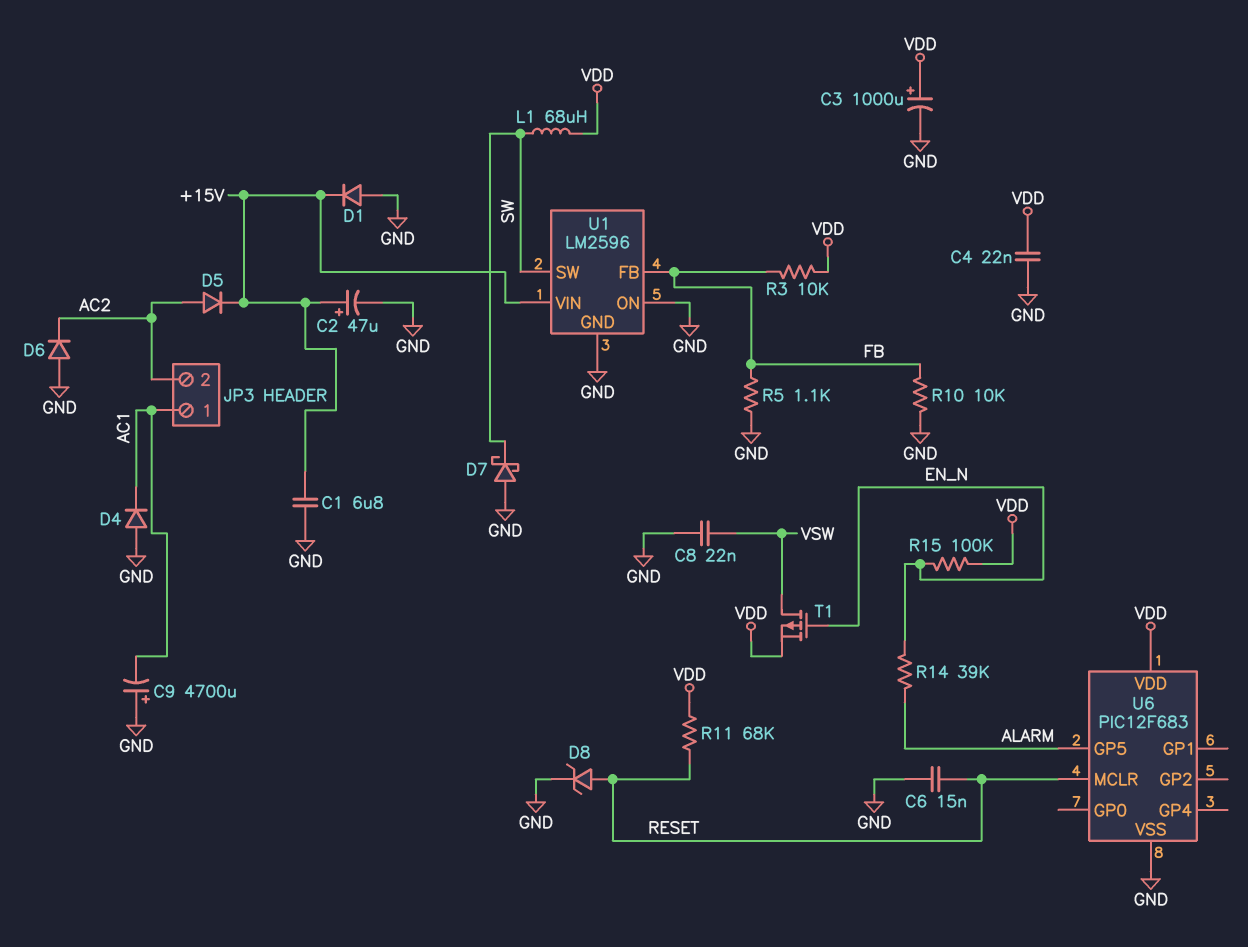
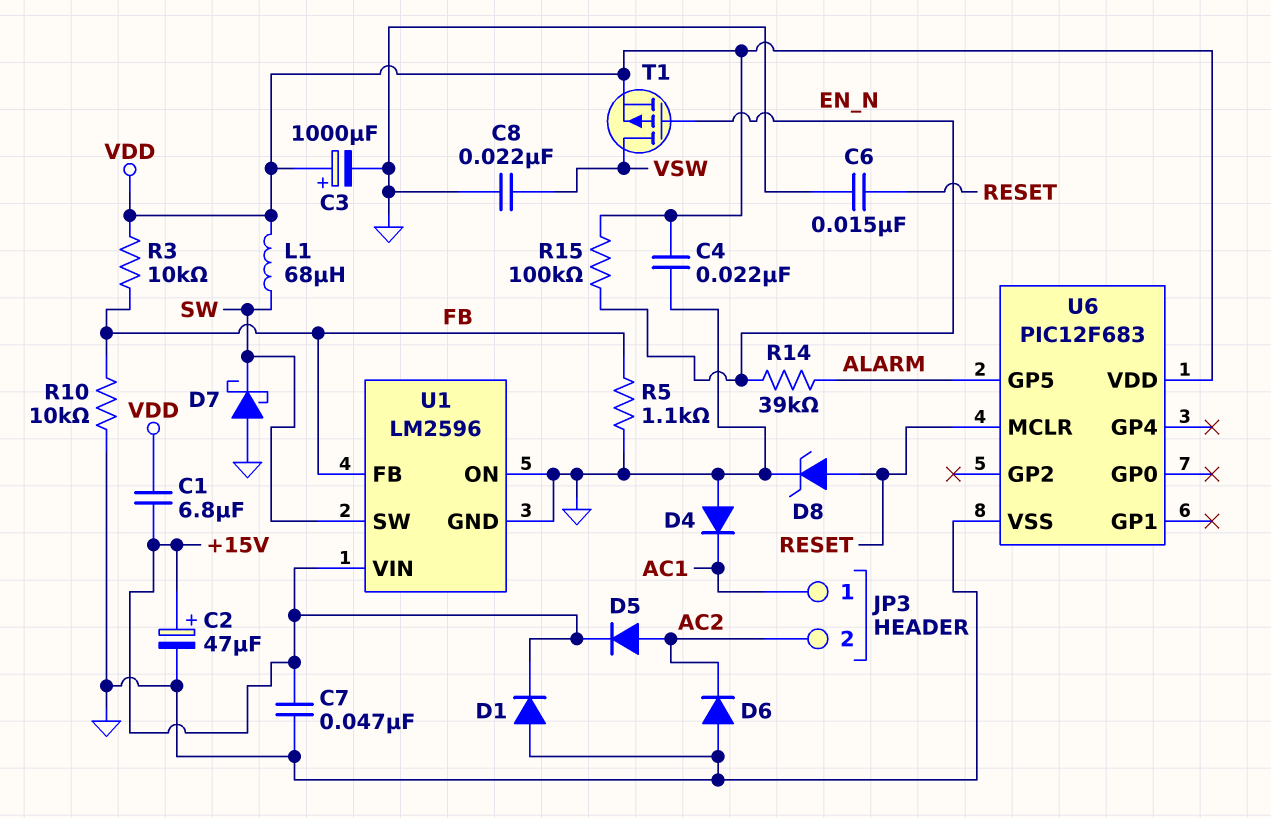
C1: 6.8uF (+15V, GND) -> 6.8uF (+15V, VDD)
C7: none -> 47nF (+15V, GND)
C9: 4700uF (plus GND, minus AC1) -> none
R11: 68k (RESET, VDD) -> none

